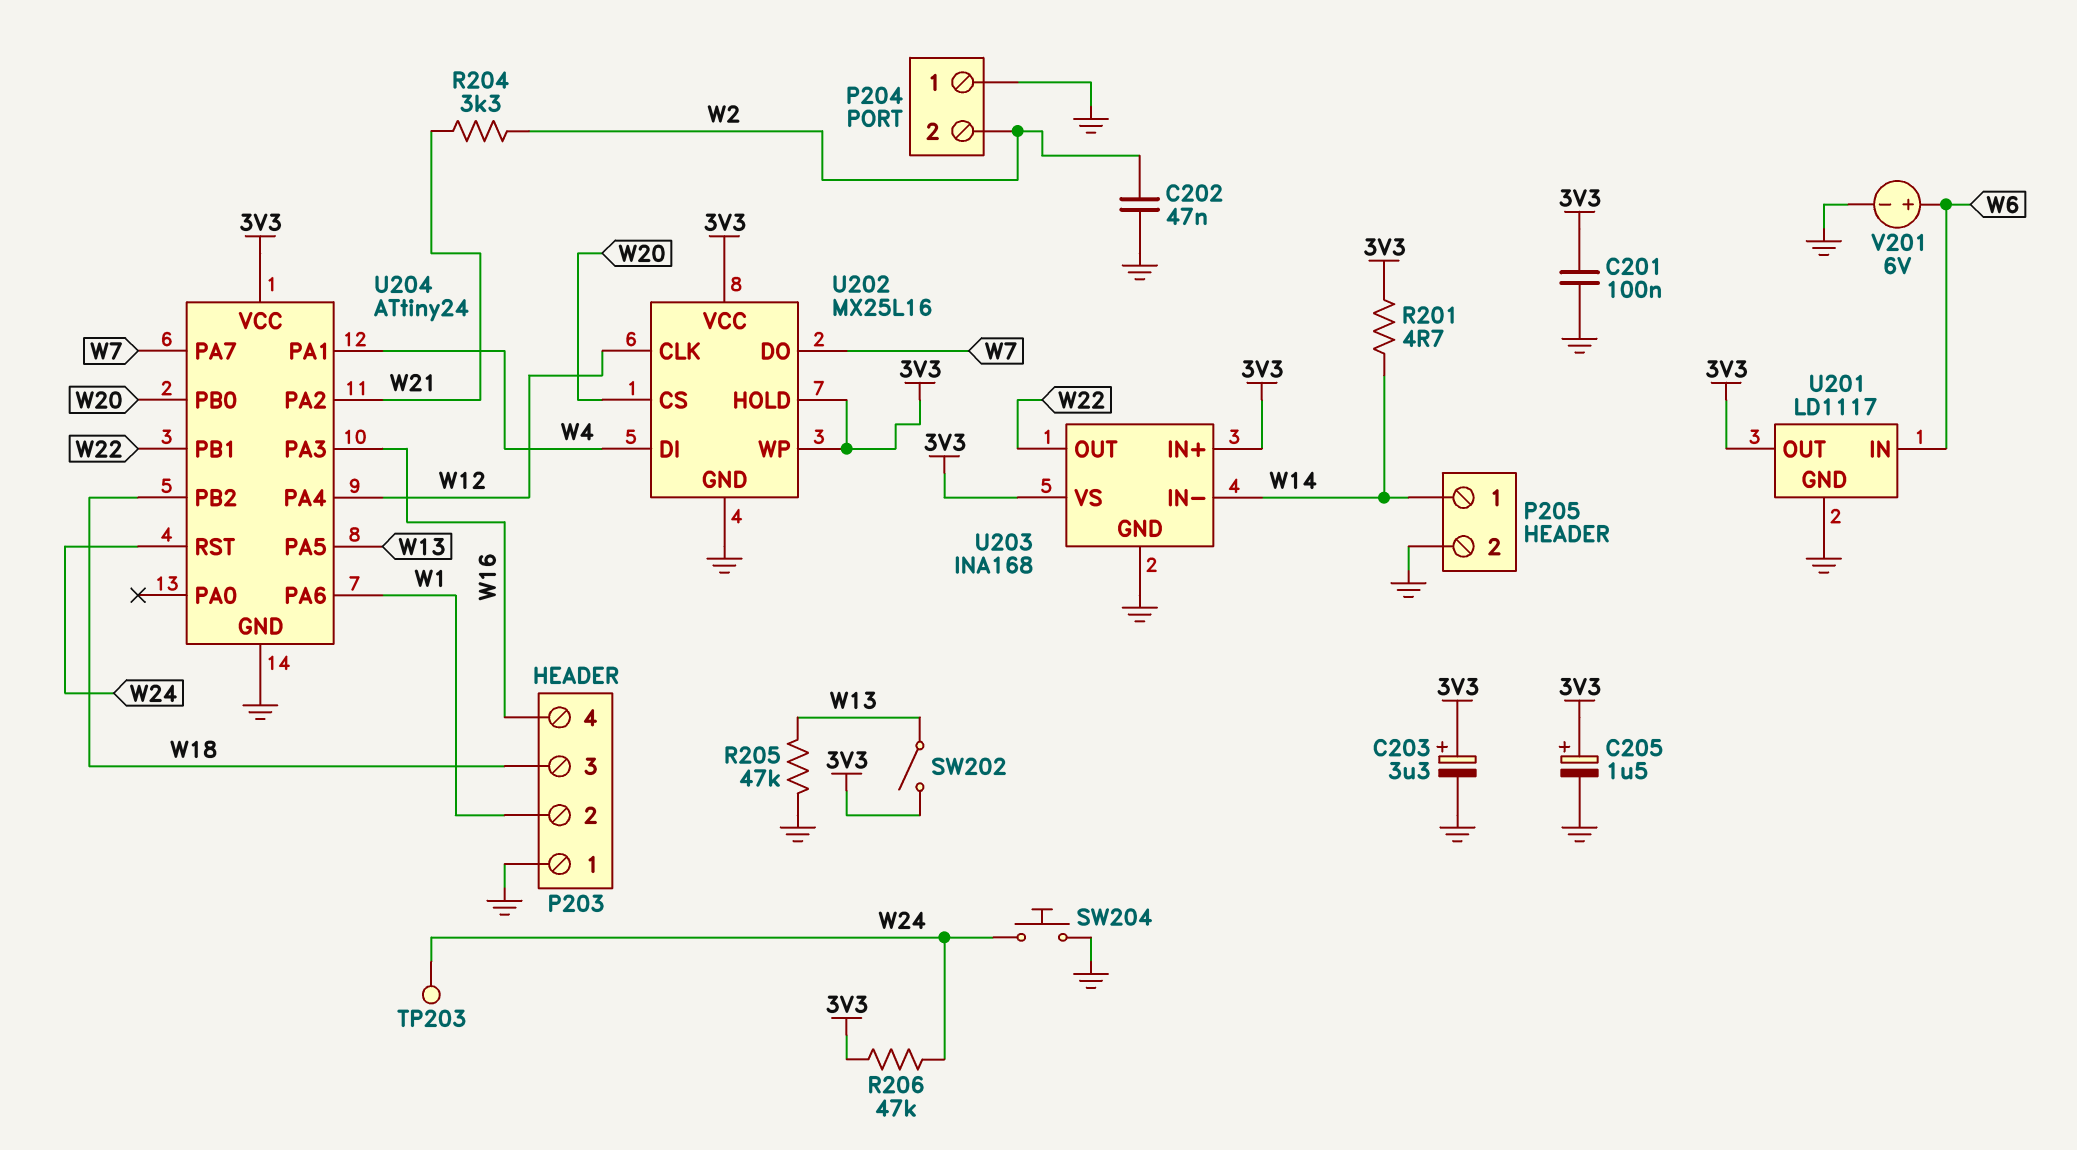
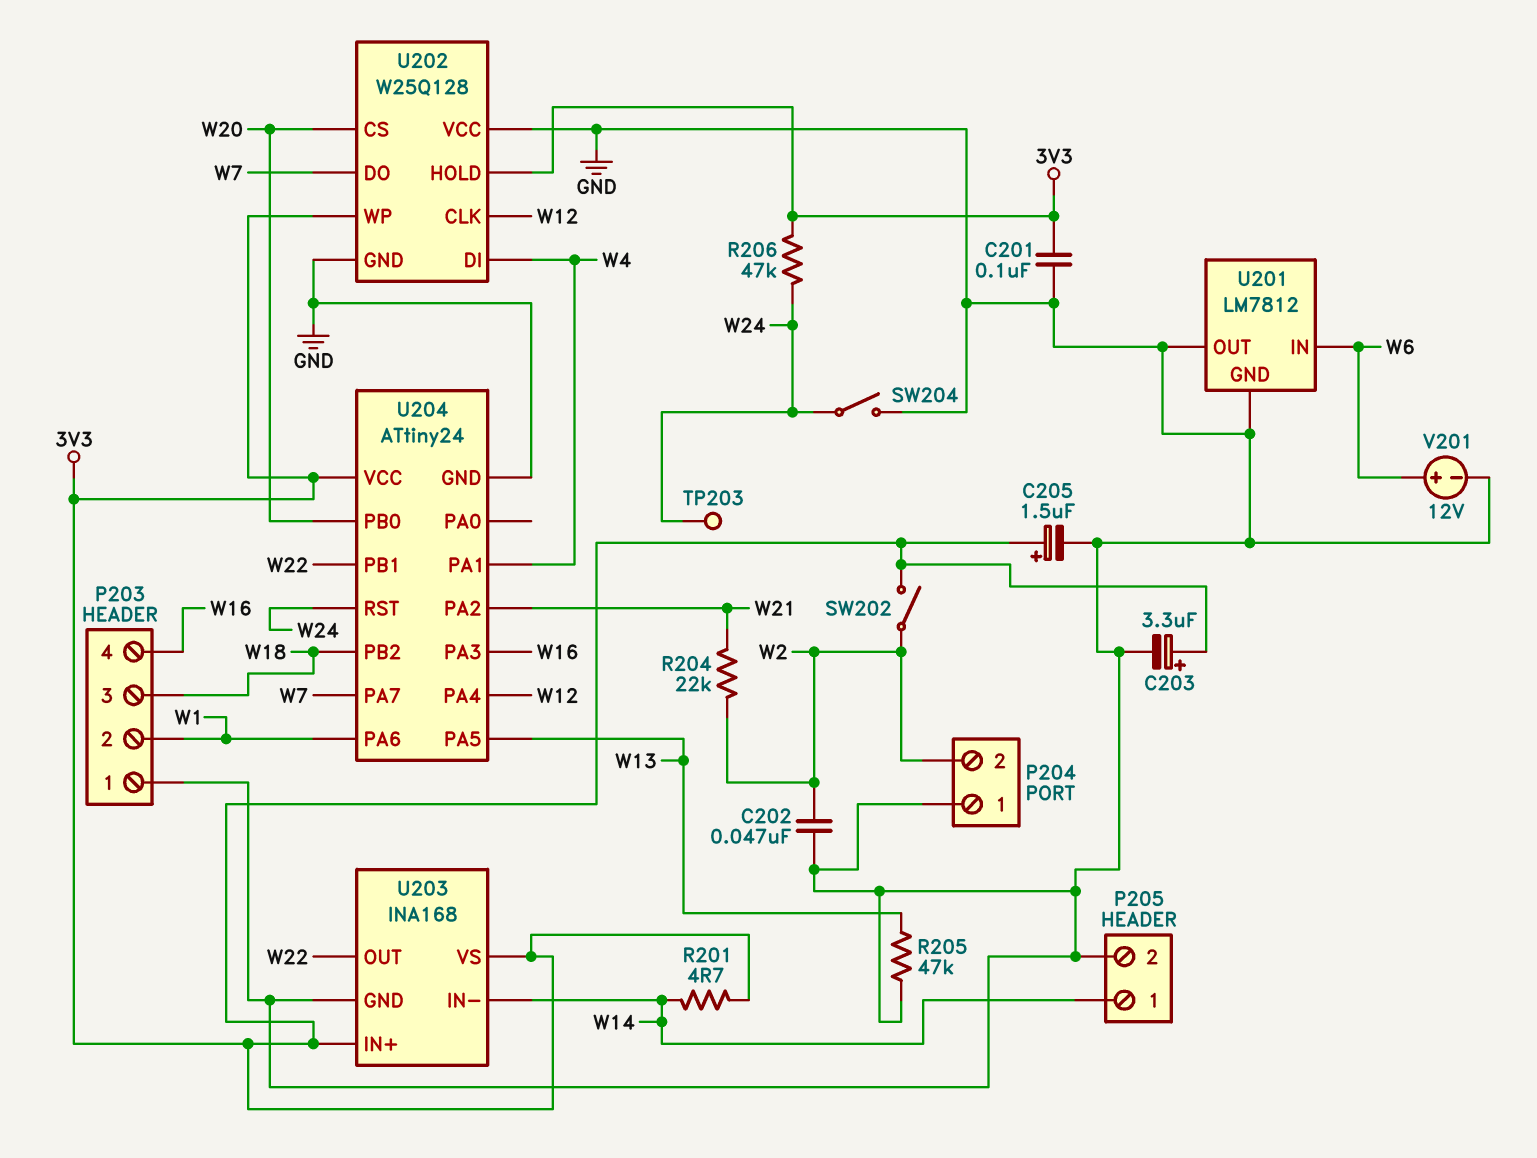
R204: 3.3k (W2, W21) -> 22k (W2, W21)
SW202: switch (3V3, W13) -> switch (3V3, W2)
SW204: button (GND, W24) -> switch (GND, W24)
U201: LD1117 -> LM7812
U201 pin OUT: 3V3 -> GND
U202: MX25L16 -> W25Q128
U202 pin VCC: 3V3 -> GND
V201: 6V (plus W6, minus GND) -> 12V (plus W6, minus GND)

